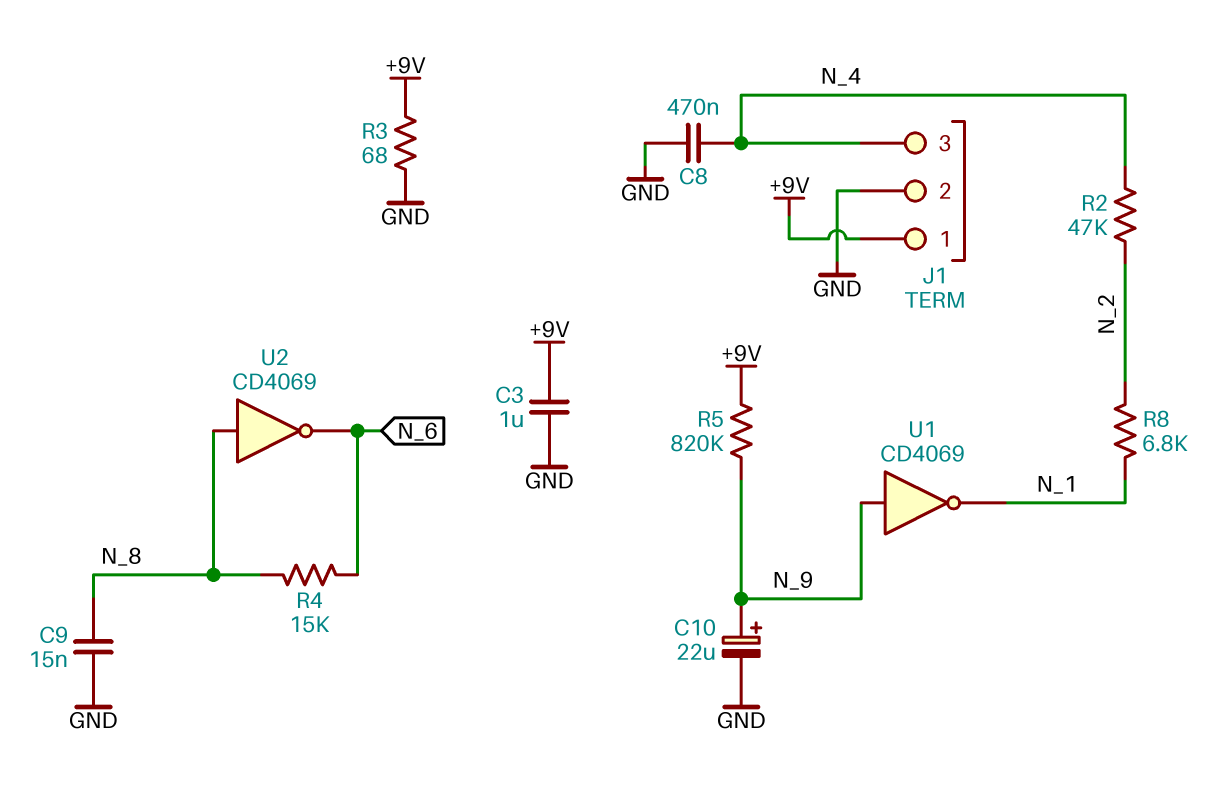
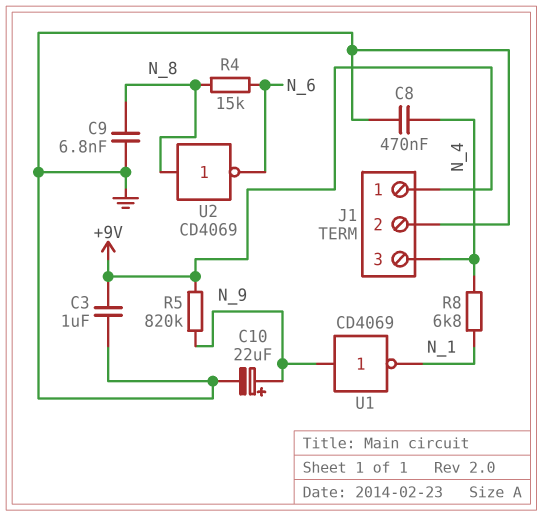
C9: 15nF (GND, N_8) -> 6.8nF (GND, N_8)
R2: 47k (N_2, N_4) -> none
R3: 68 (+9V, GND) -> none
R8: 6.8k (N_1, N_2) -> 6.8k (N_1, N_4)

